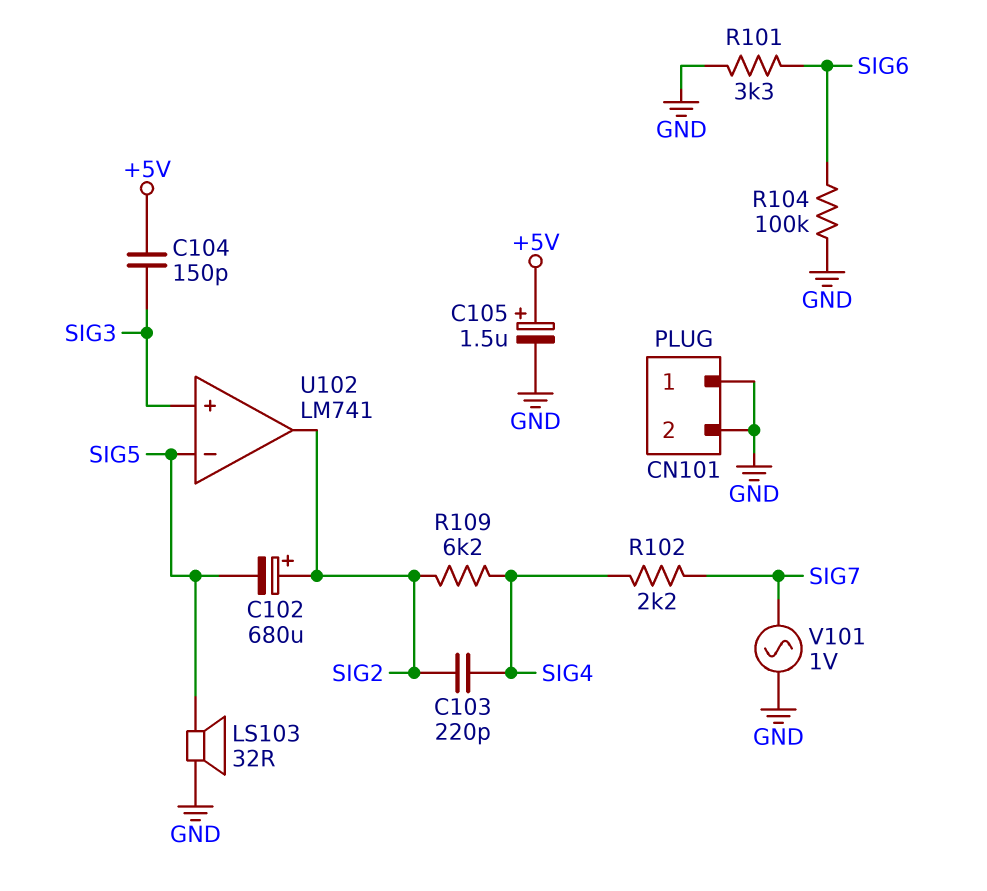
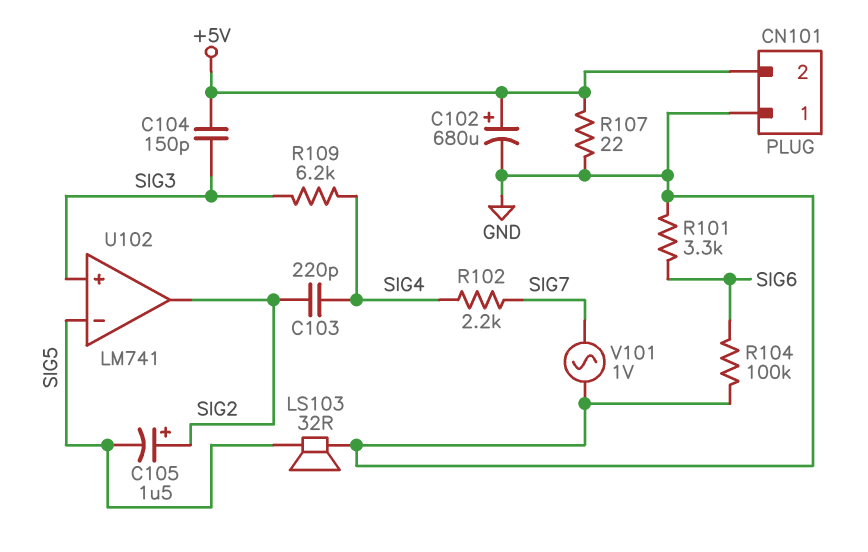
C102: 680uF (plus SIG2, minus SIG5) -> 680uF (plus +5V, minus GND)
C105: 1.5uF (plus +5V, minus GND) -> 1.5uF (plus SIG2, minus SIG5)
CN101 pin 2: GND -> +5V
R107: none -> 22 (+5V, GND)
R109: 6.2k (SIG2, SIG4) -> 6.2k (SIG3, SIG4)

